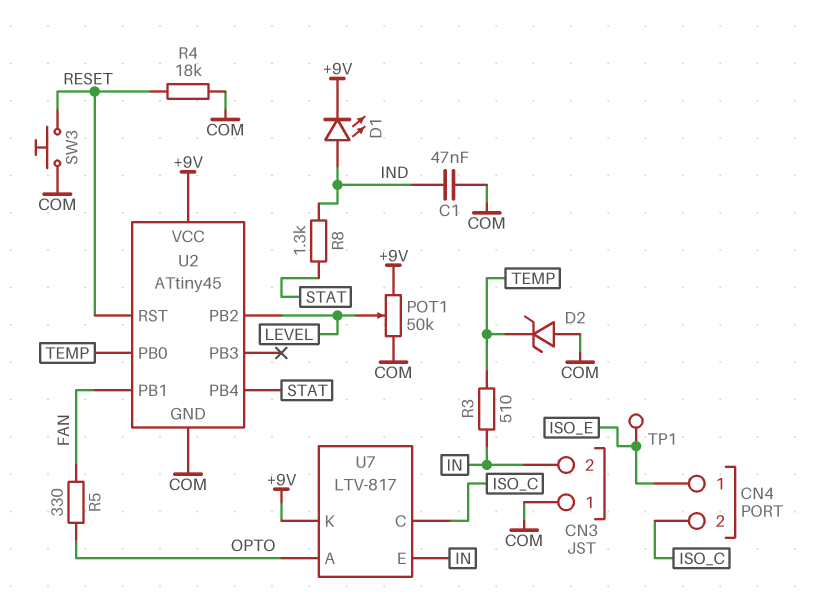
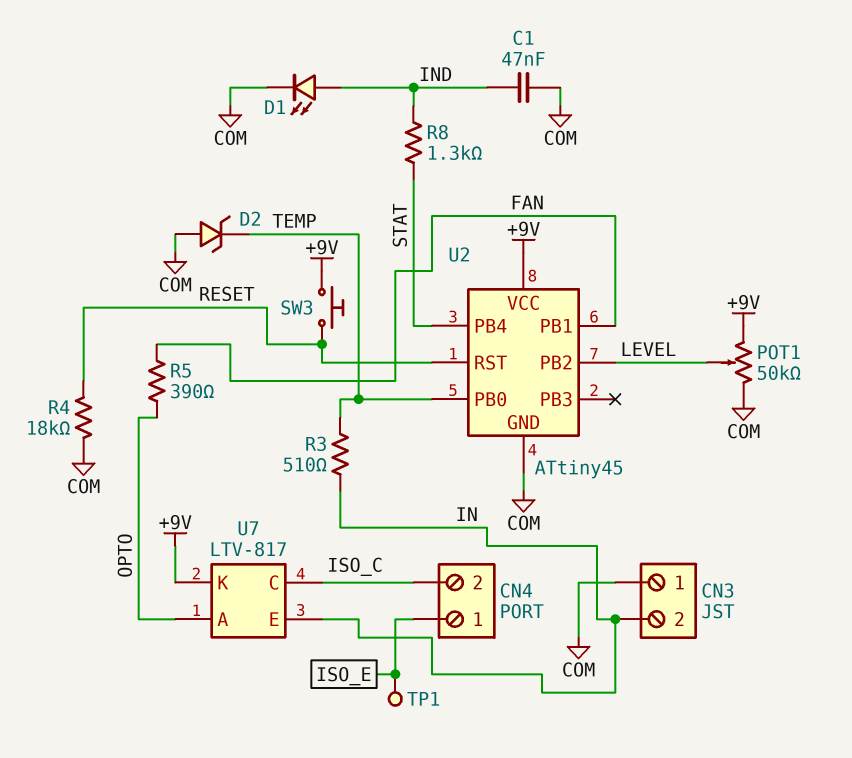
D1: LED (A IND, K +9V) -> LED (A IND, K COM)
R5: 330 (FAN, OPTO) -> 390 (FAN, OPTO)
SW3: button (COM, RESET) -> button (+9V, RESET)

